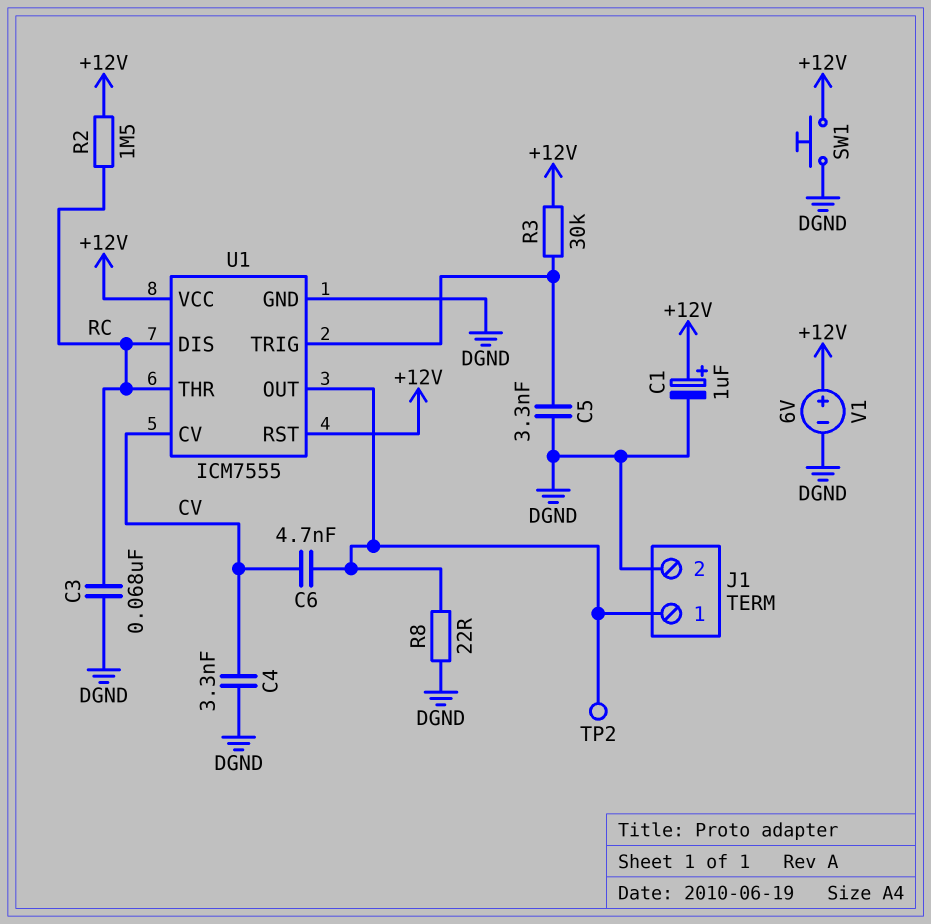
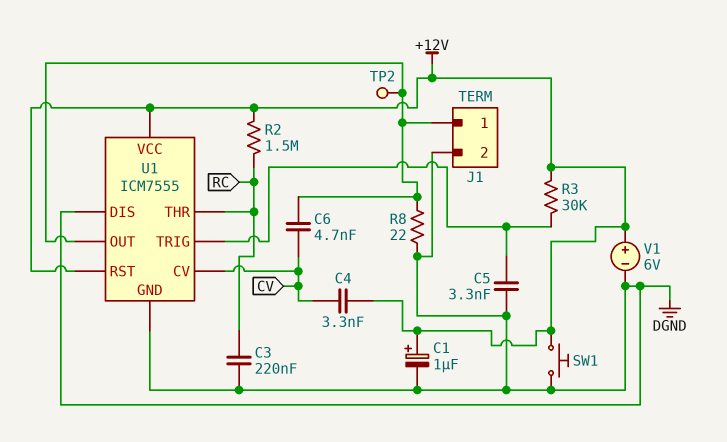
C3: 68nF (DGND, RC) -> 220nF (DGND, RC)
C4: 3.3nF (CV, DGND) -> 3.3nF (+12V, CV)
U1 pin DIS: RC -> DGND

